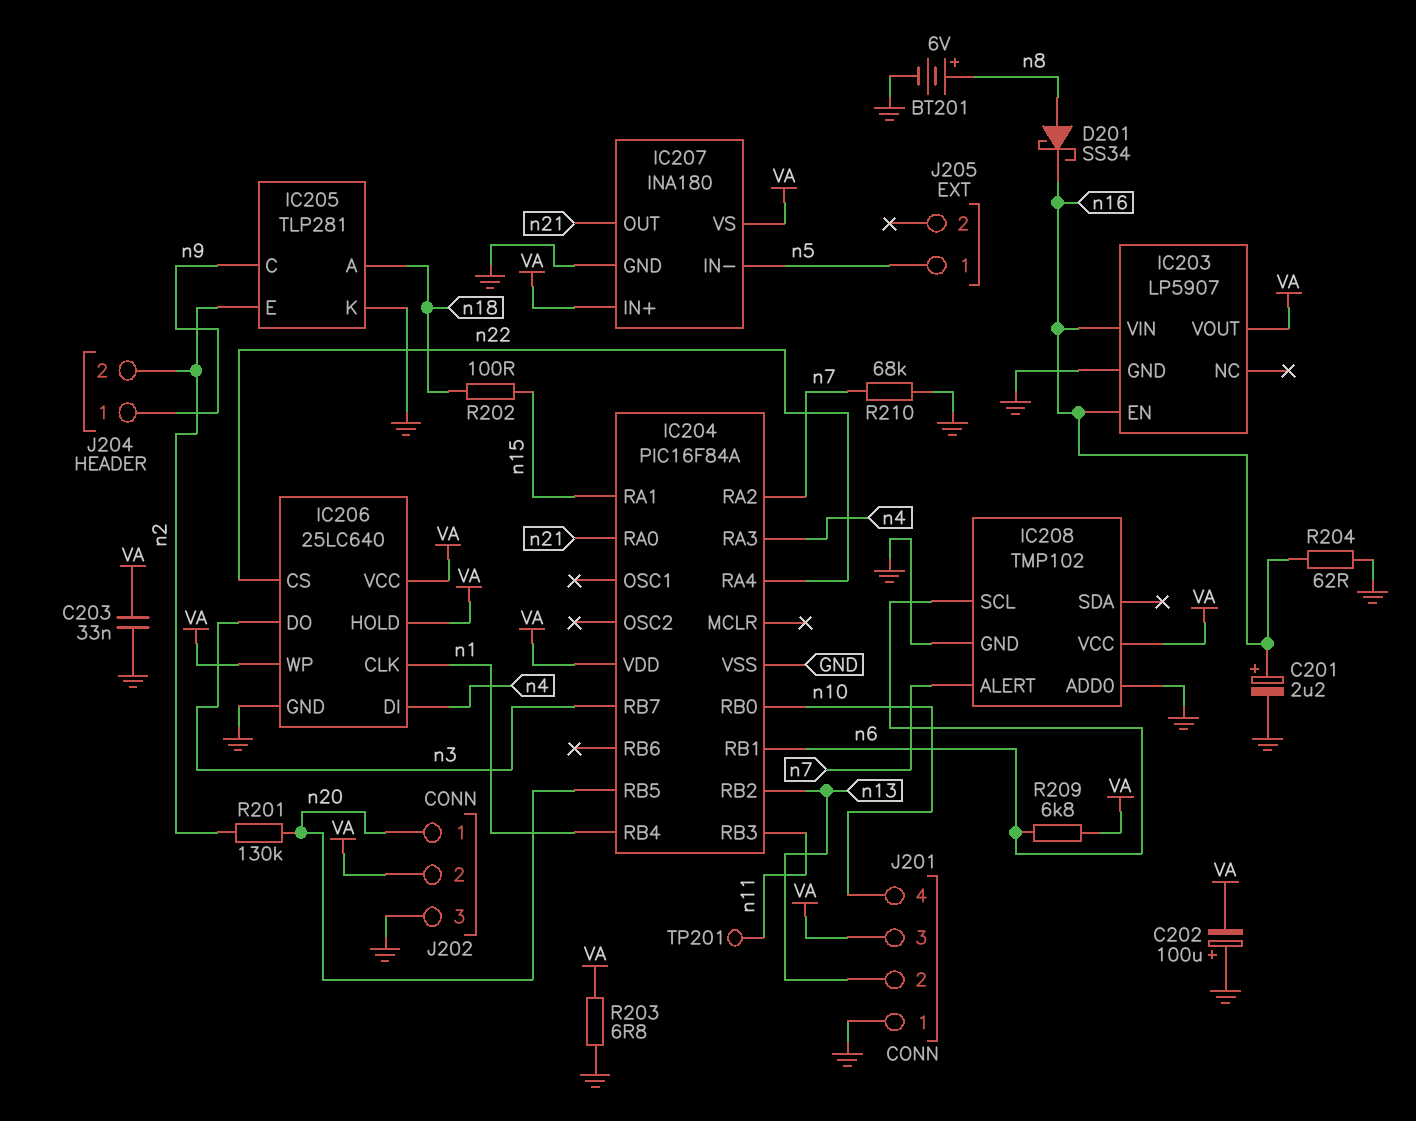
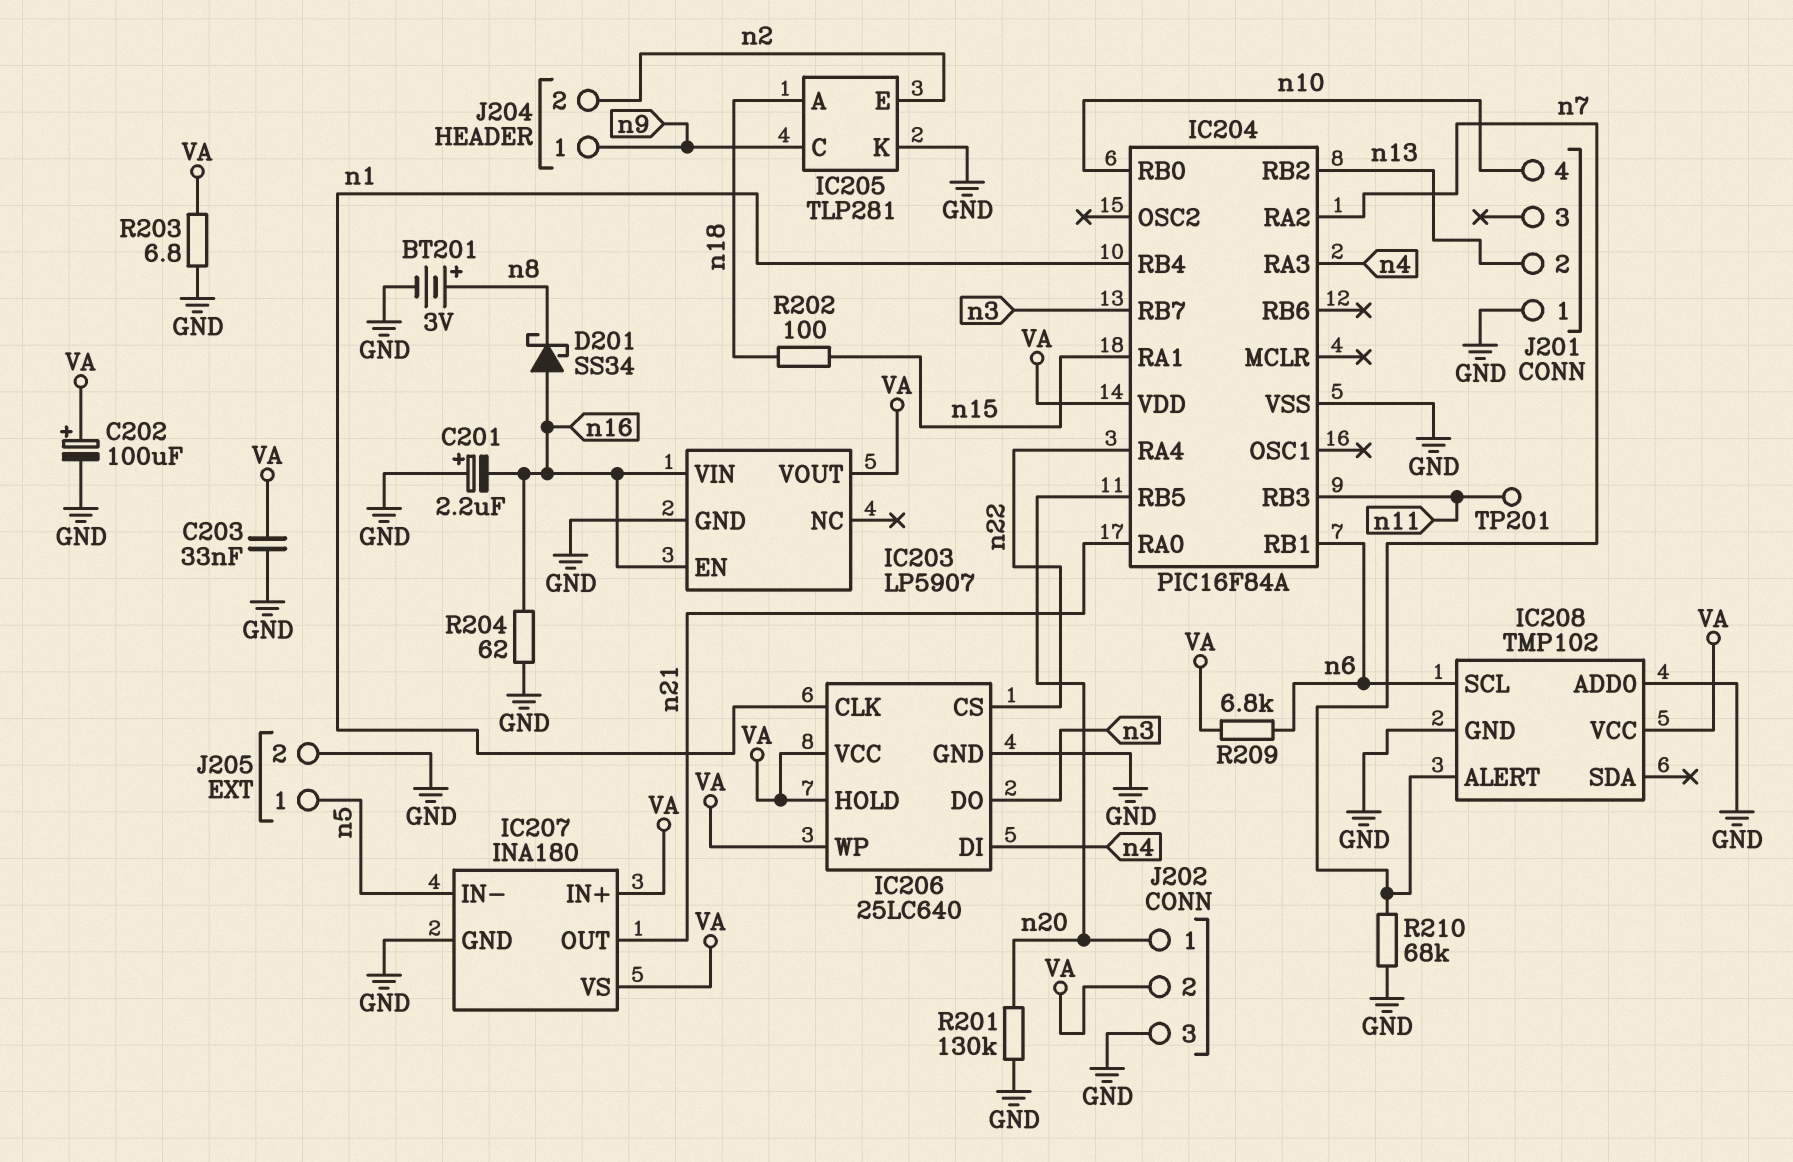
BT201: 6V (plus n8, minus GND) -> 3V (plus n8, minus GND)
C201: 2.2uF (plus n16, minus GND) -> 2.2uF (plus GND, minus n16)
C202: 100uF (plus GND, minus VA) -> 100uF (plus VA, minus GND)
D201: schottky SS34 (A n8, K n16) -> schottky SS34 (A n16, K n8)
J201 pin 3: VA -> none
J205 pin 2: none -> GND
R201: 130k (n2, n20) -> 130k (GND, n20)

